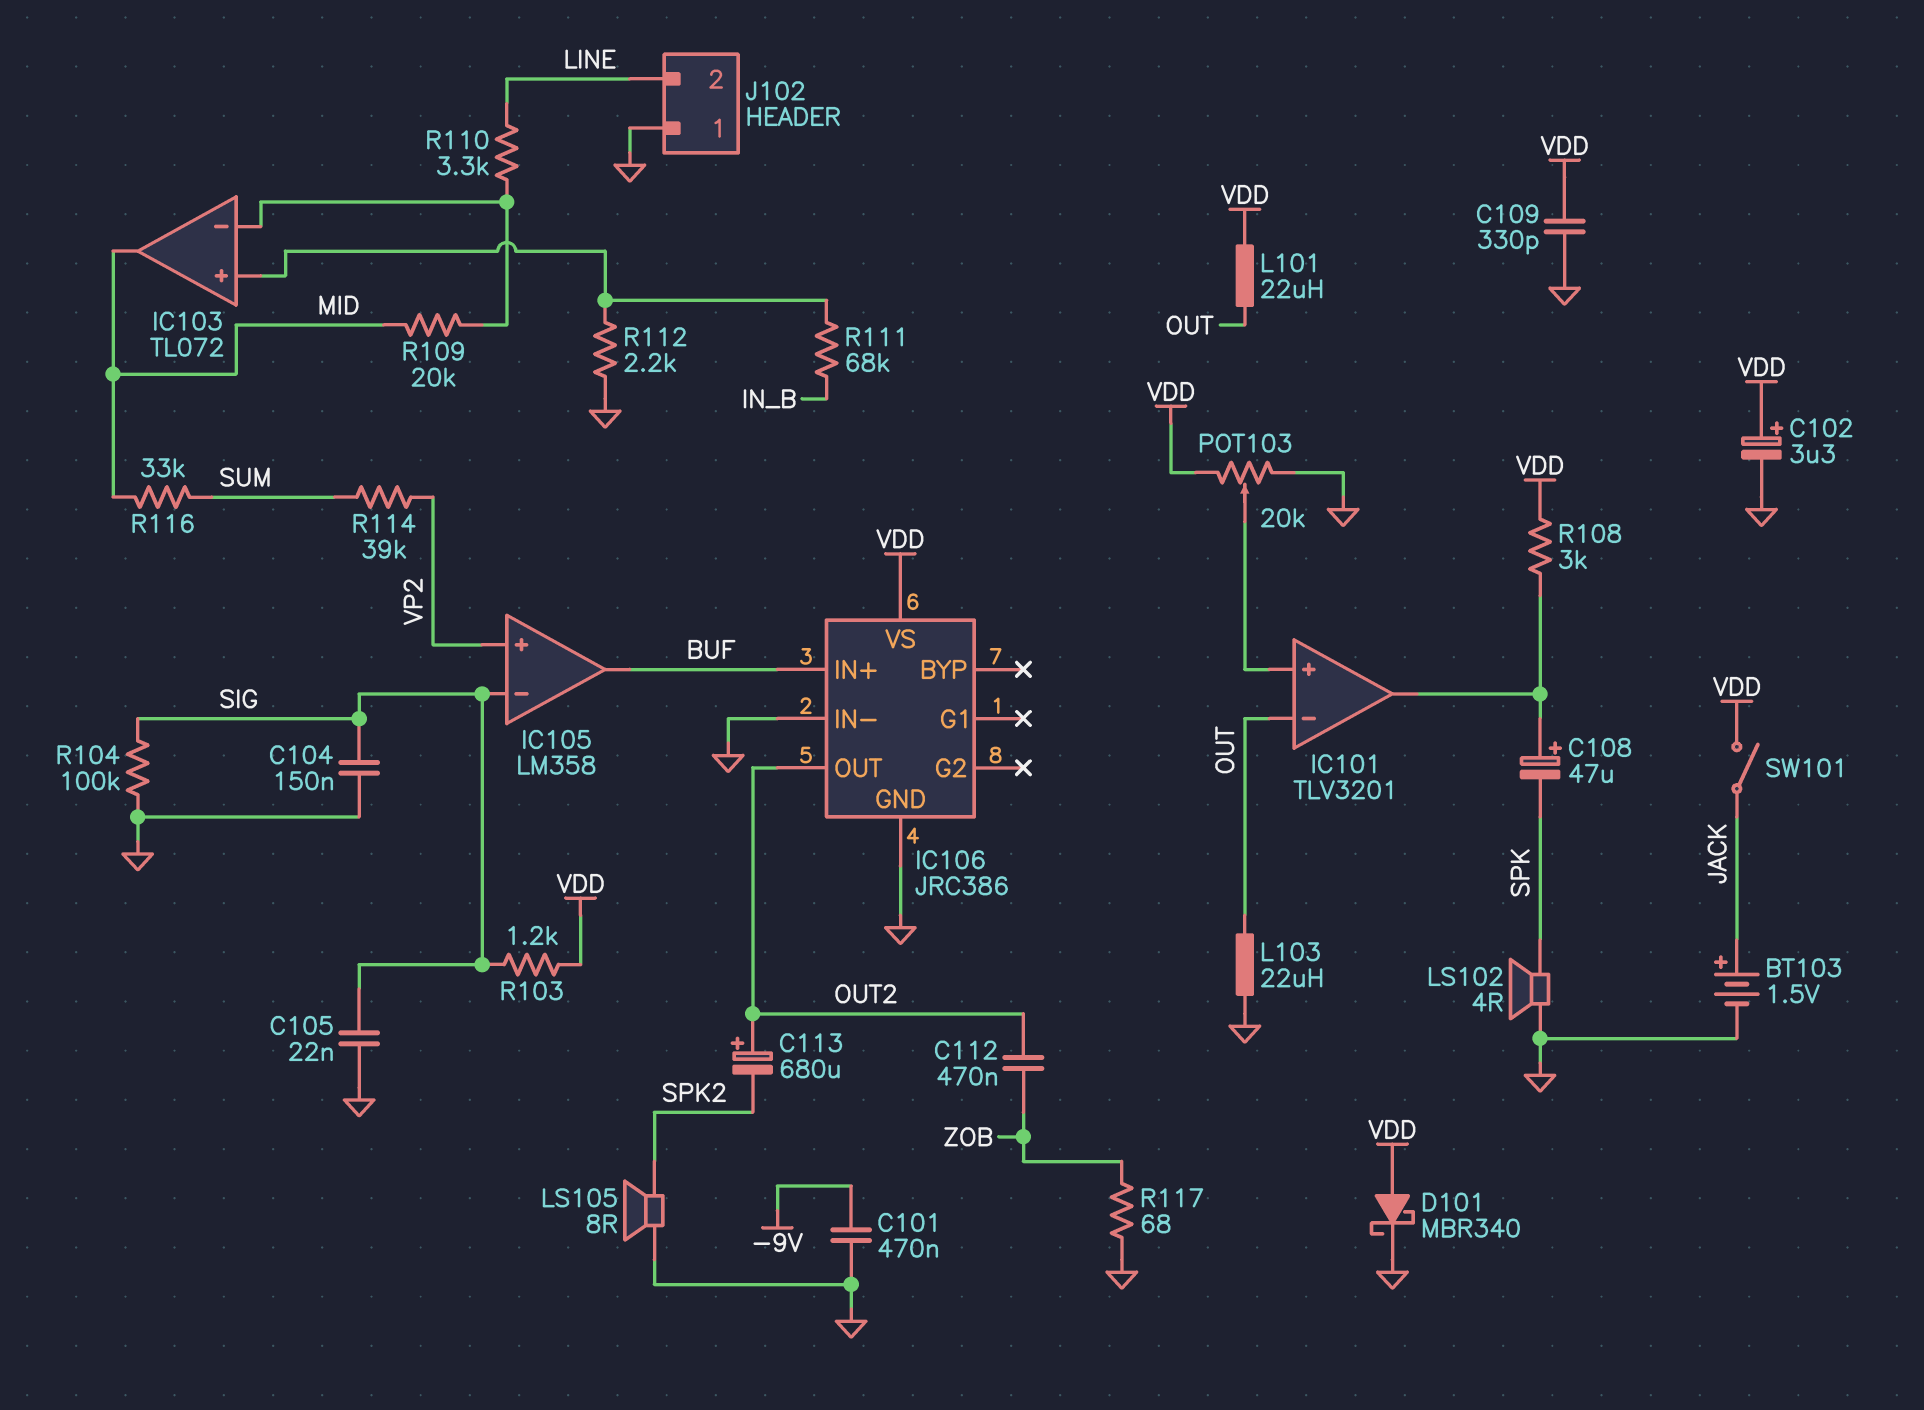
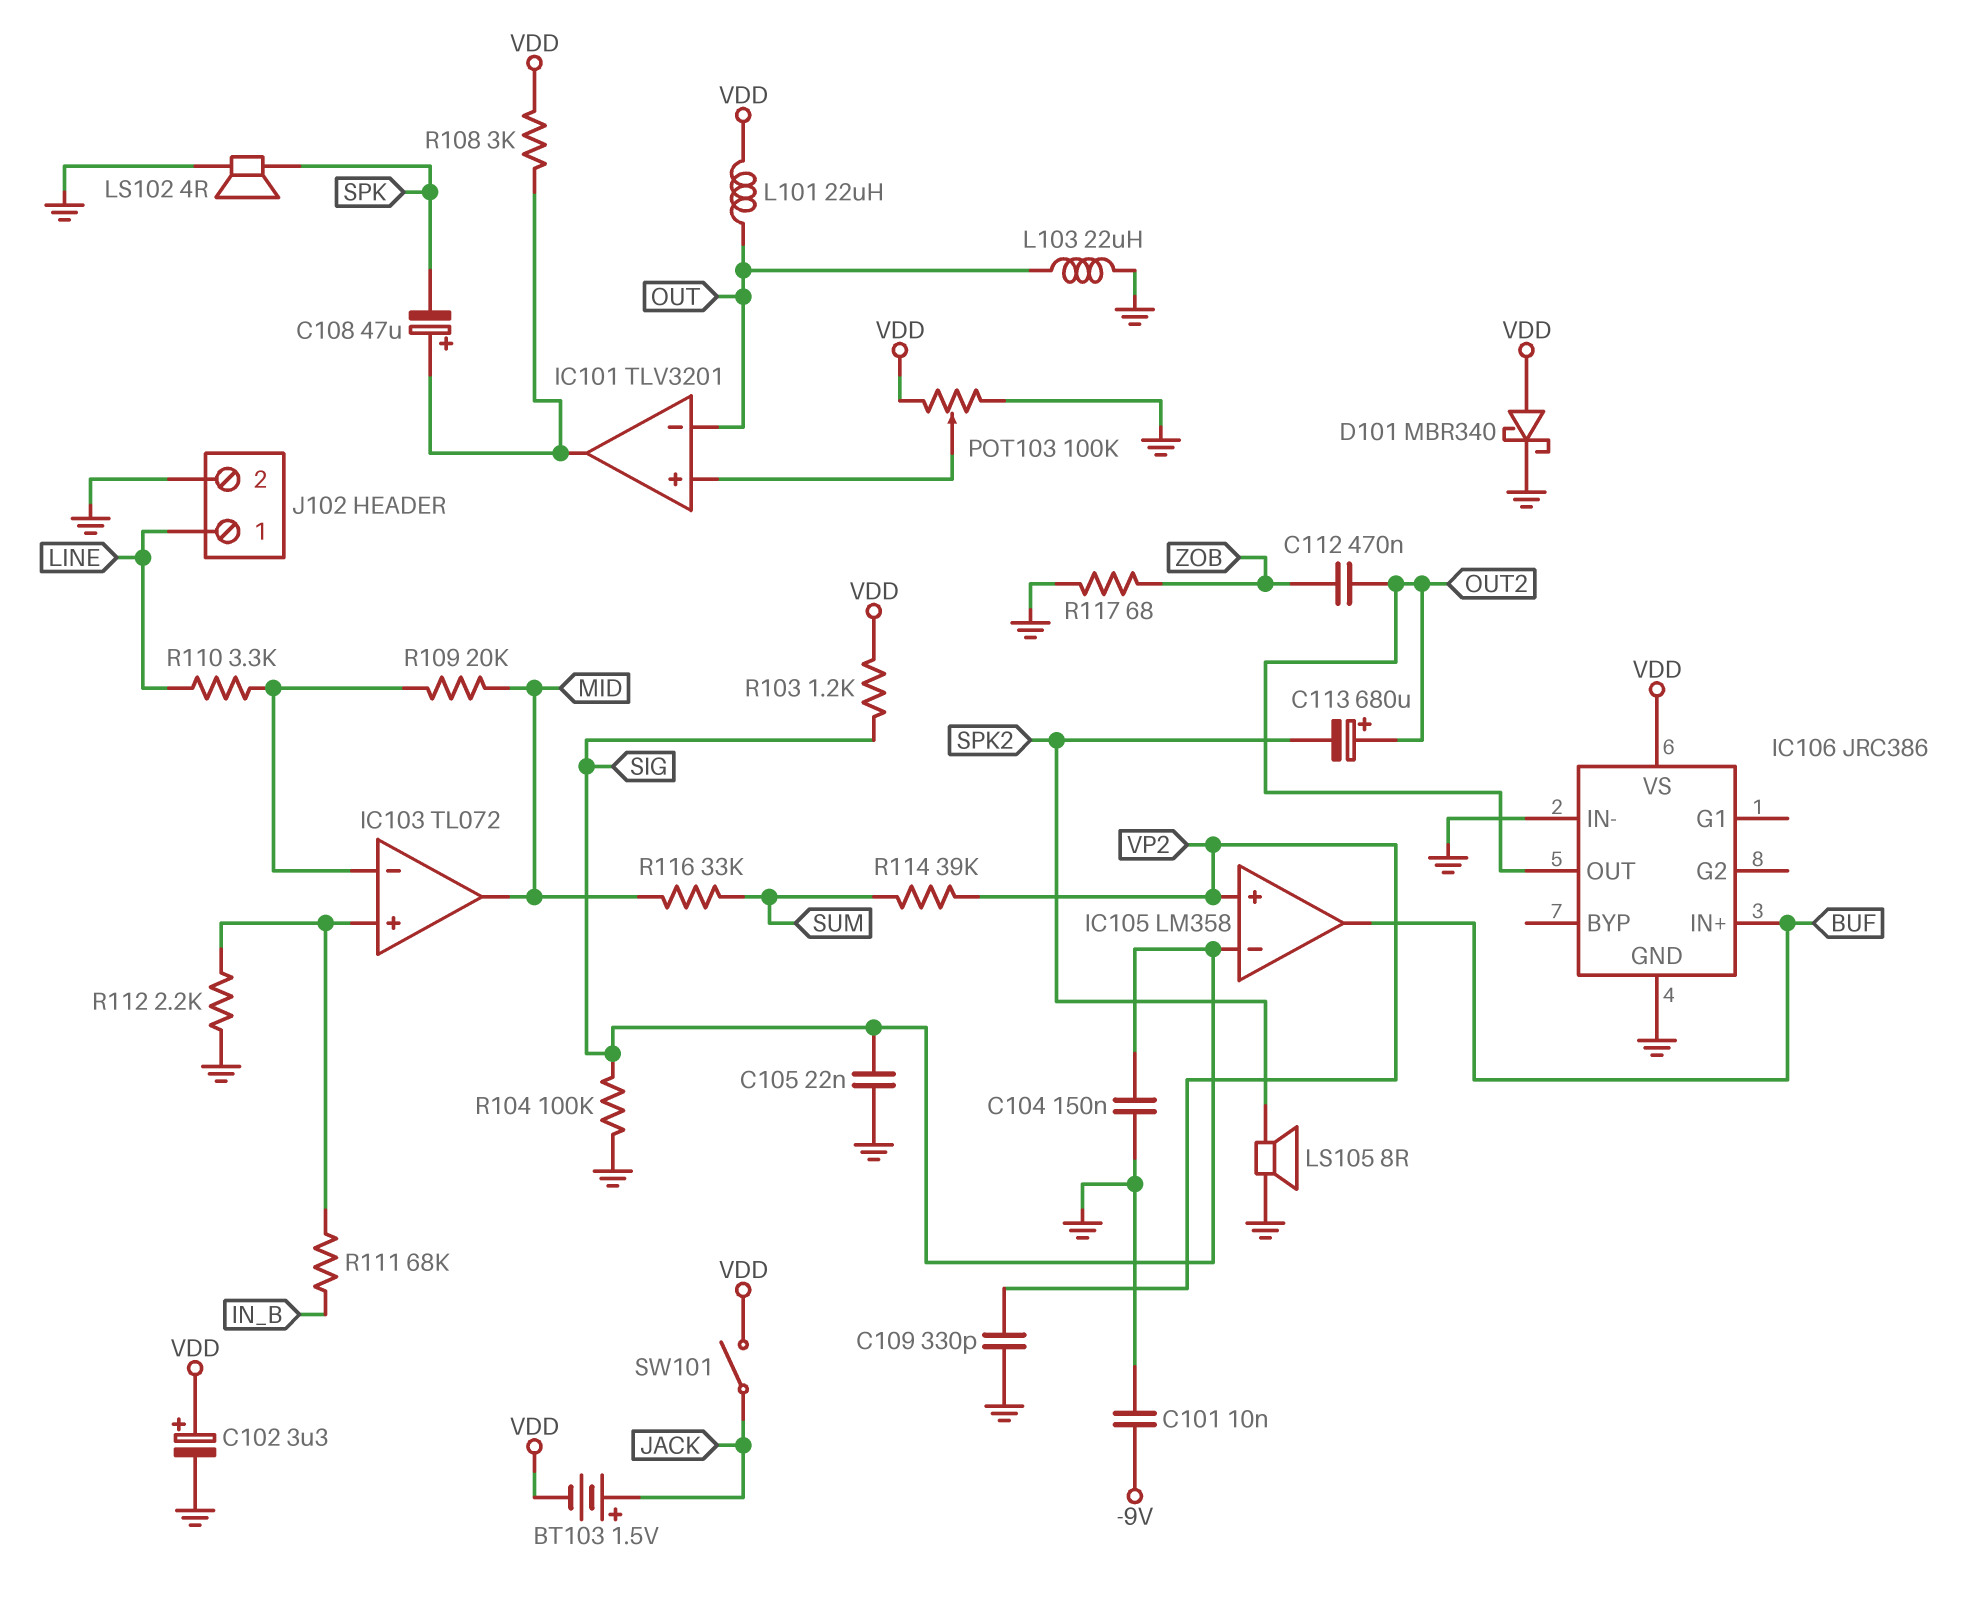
BT103: 1.5V (plus JACK, minus GND) -> 1.5V (plus JACK, minus VDD)
C101: 470nF (-9V, GND) -> 10nF (-9V, GND)
C109: 330pF (GND, VDD) -> 330pF (GND, VP2)
J102 pin 1: GND -> LINE
J102 pin 2: LINE -> GND
POT103: 20k (GND, VDD, wiper IC101/in+) -> 100k (GND, VDD, wiper IC101/in+)

